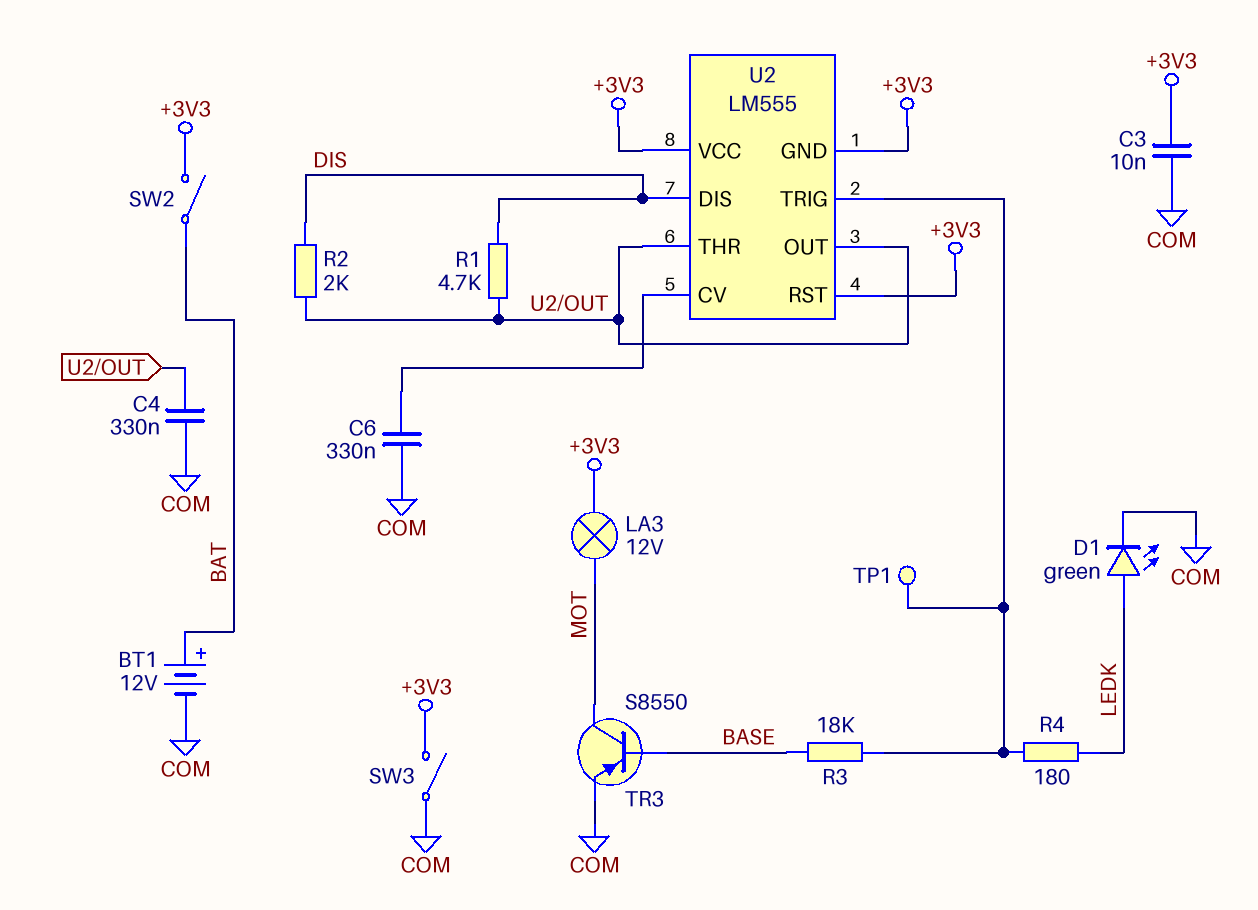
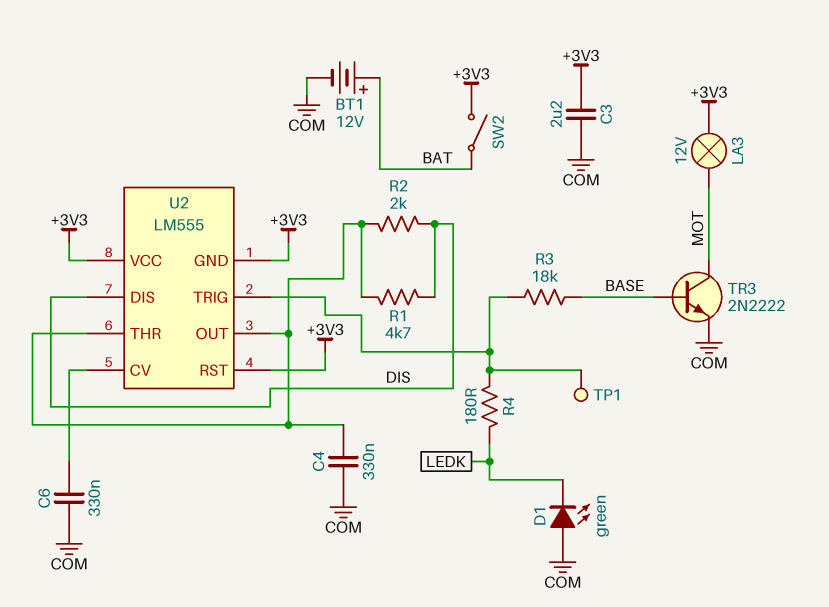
C3: 10nF (+3V3, COM) -> 2.2uF (+3V3, COM)
D1: LED green (A LEDK, K COM) -> LED green (A COM, K LEDK)
SW3: switch (+3V3, COM) -> none
TR3: PNP S8550 (B BASE, C MOT, E COM) -> NPN 2N2222 (B BASE, C MOT, E COM)

